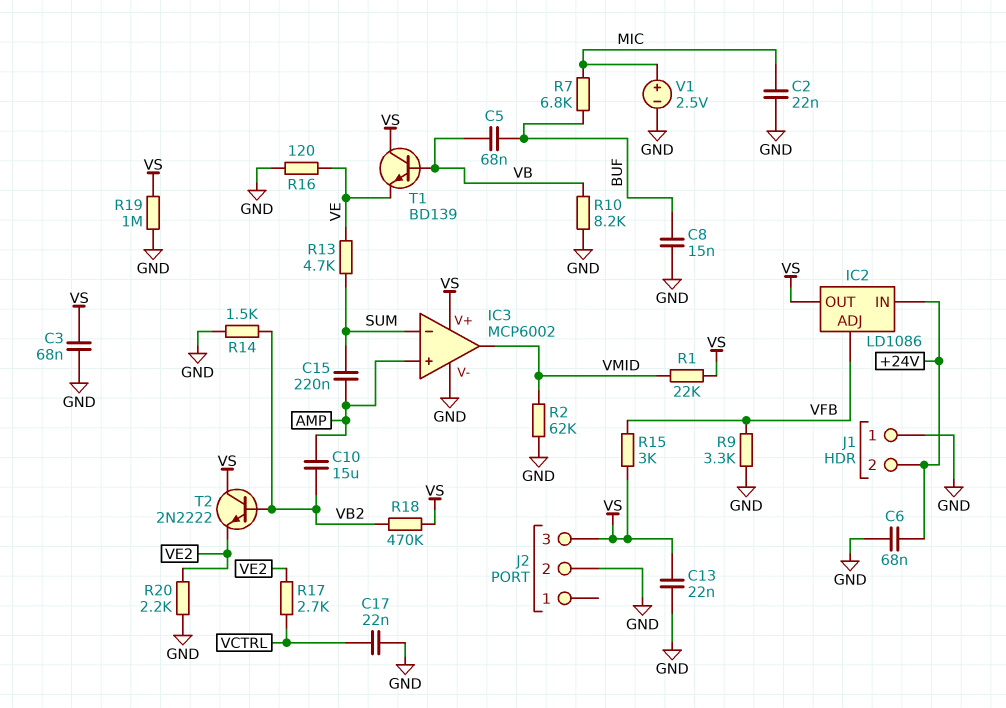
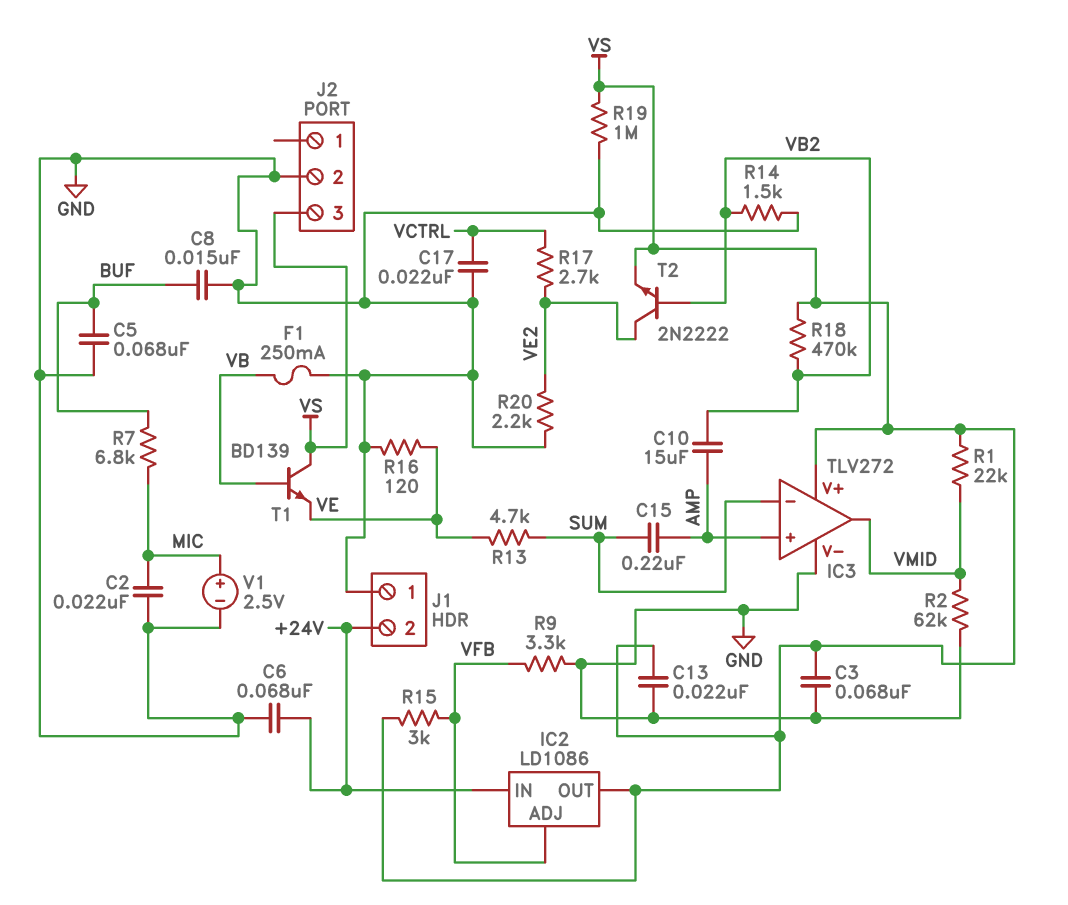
C5: 68nF (BUF, VB) -> 68nF (BUF, GND)
F1: none -> 250mA (GND, VB)
IC3: MCP6002 -> TLV272
R10: 8.2k (GND, VB) -> none
T2: NPN 2N2222 (B VB2, C VS, E VE2) -> NPN 2N2222 (B VB2, C VE2, E VS)

